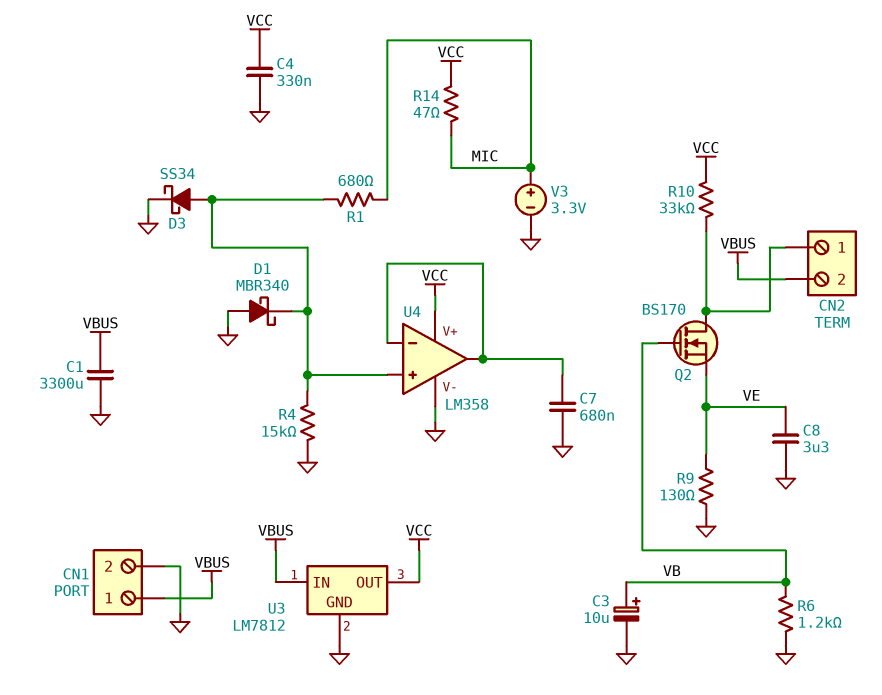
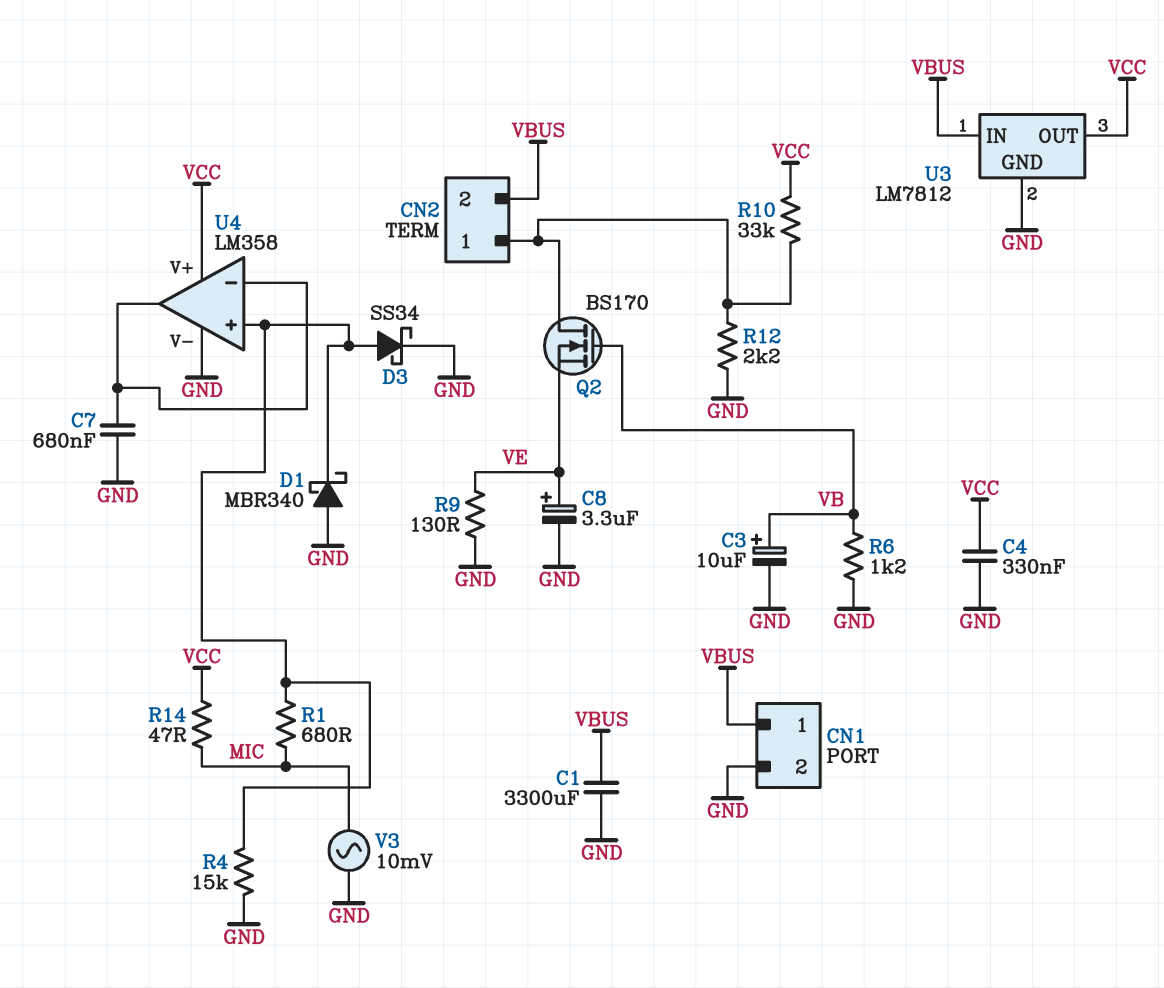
C8: 3.3uF (GND, VE) -> 3.3uF (plus VE, minus GND)
R12: none -> 2.2k (CN2/1, GND)
V3: 3.3V (plus MIC, minus GND) -> AC 10mV (GND, MIC)

